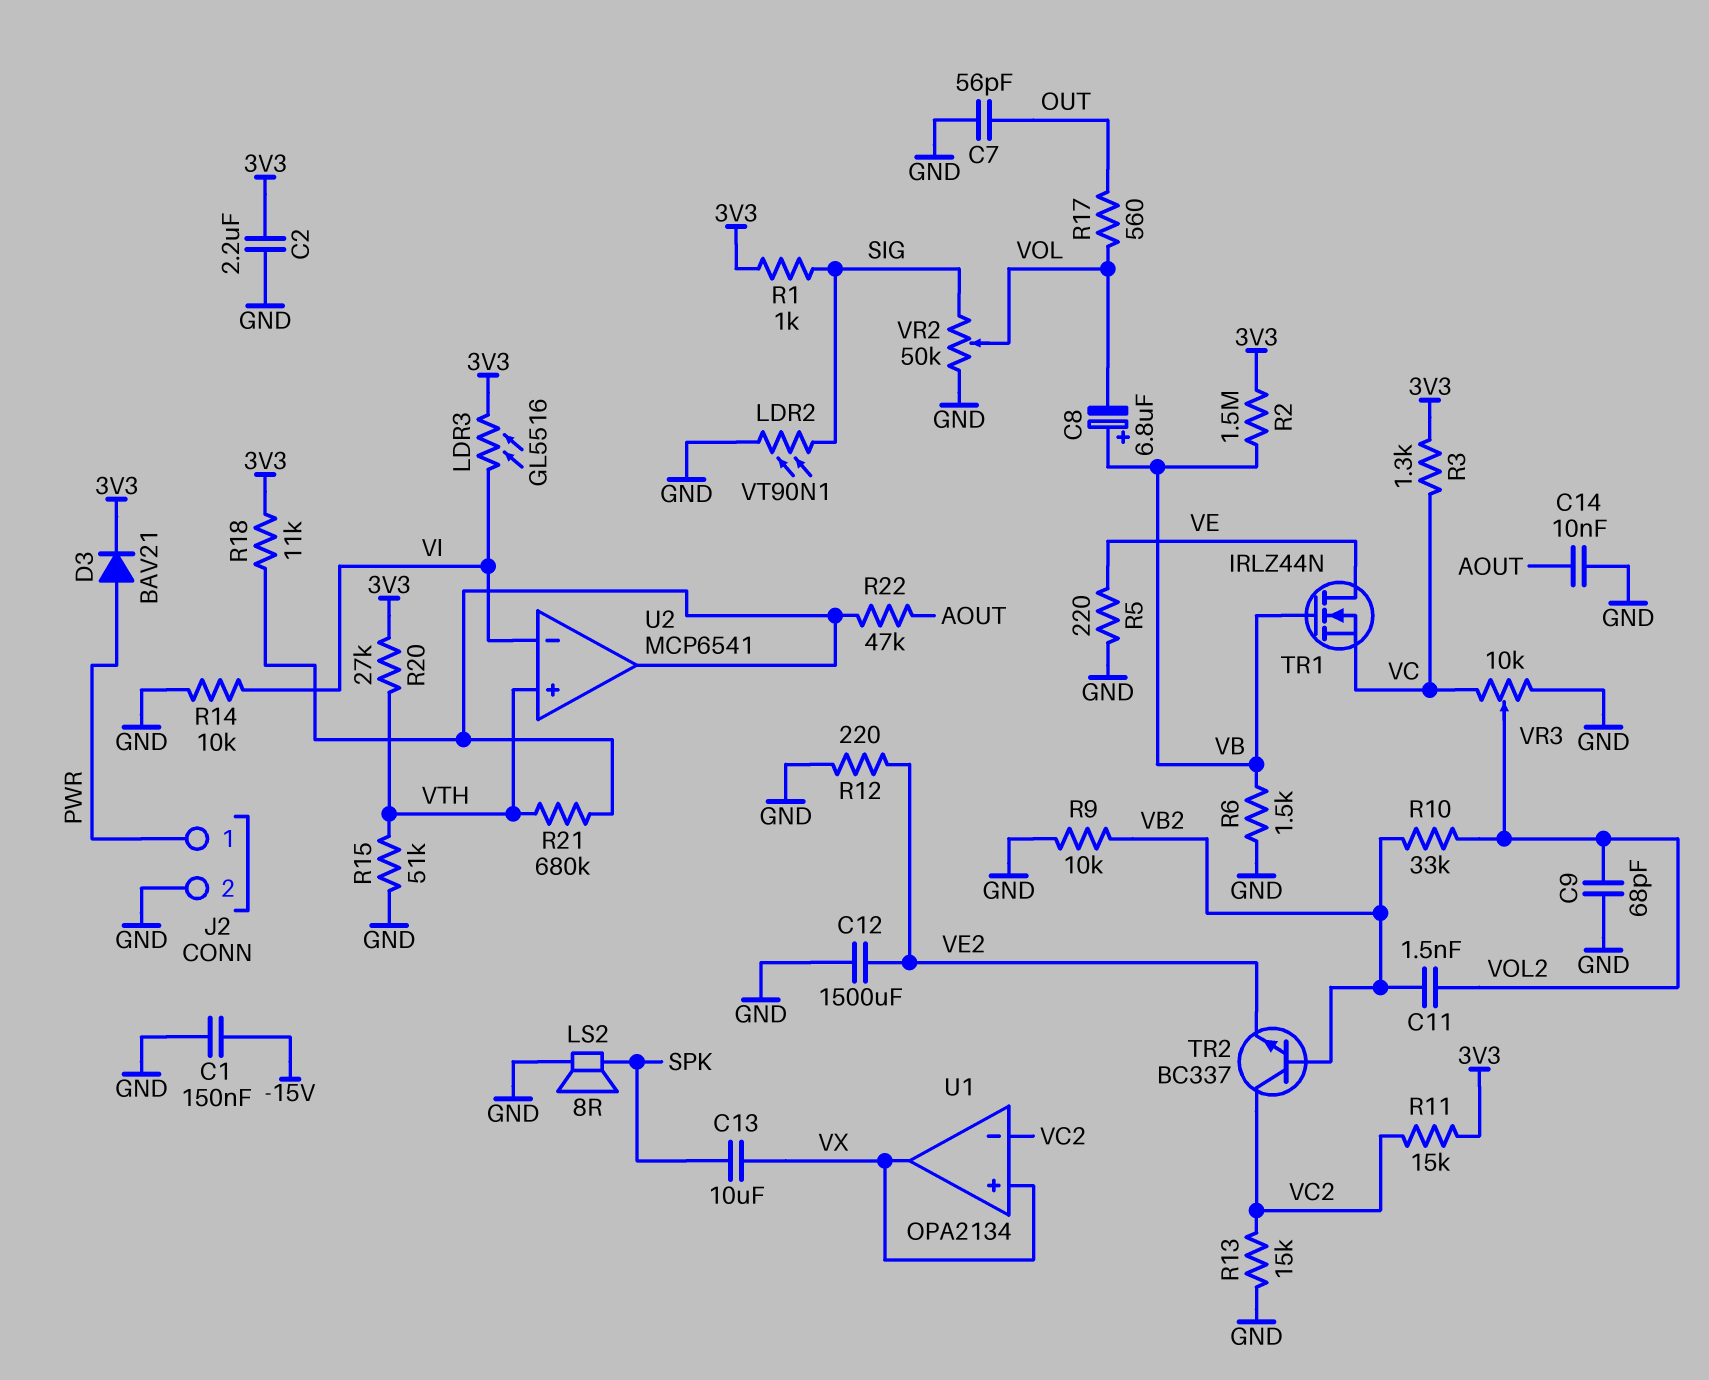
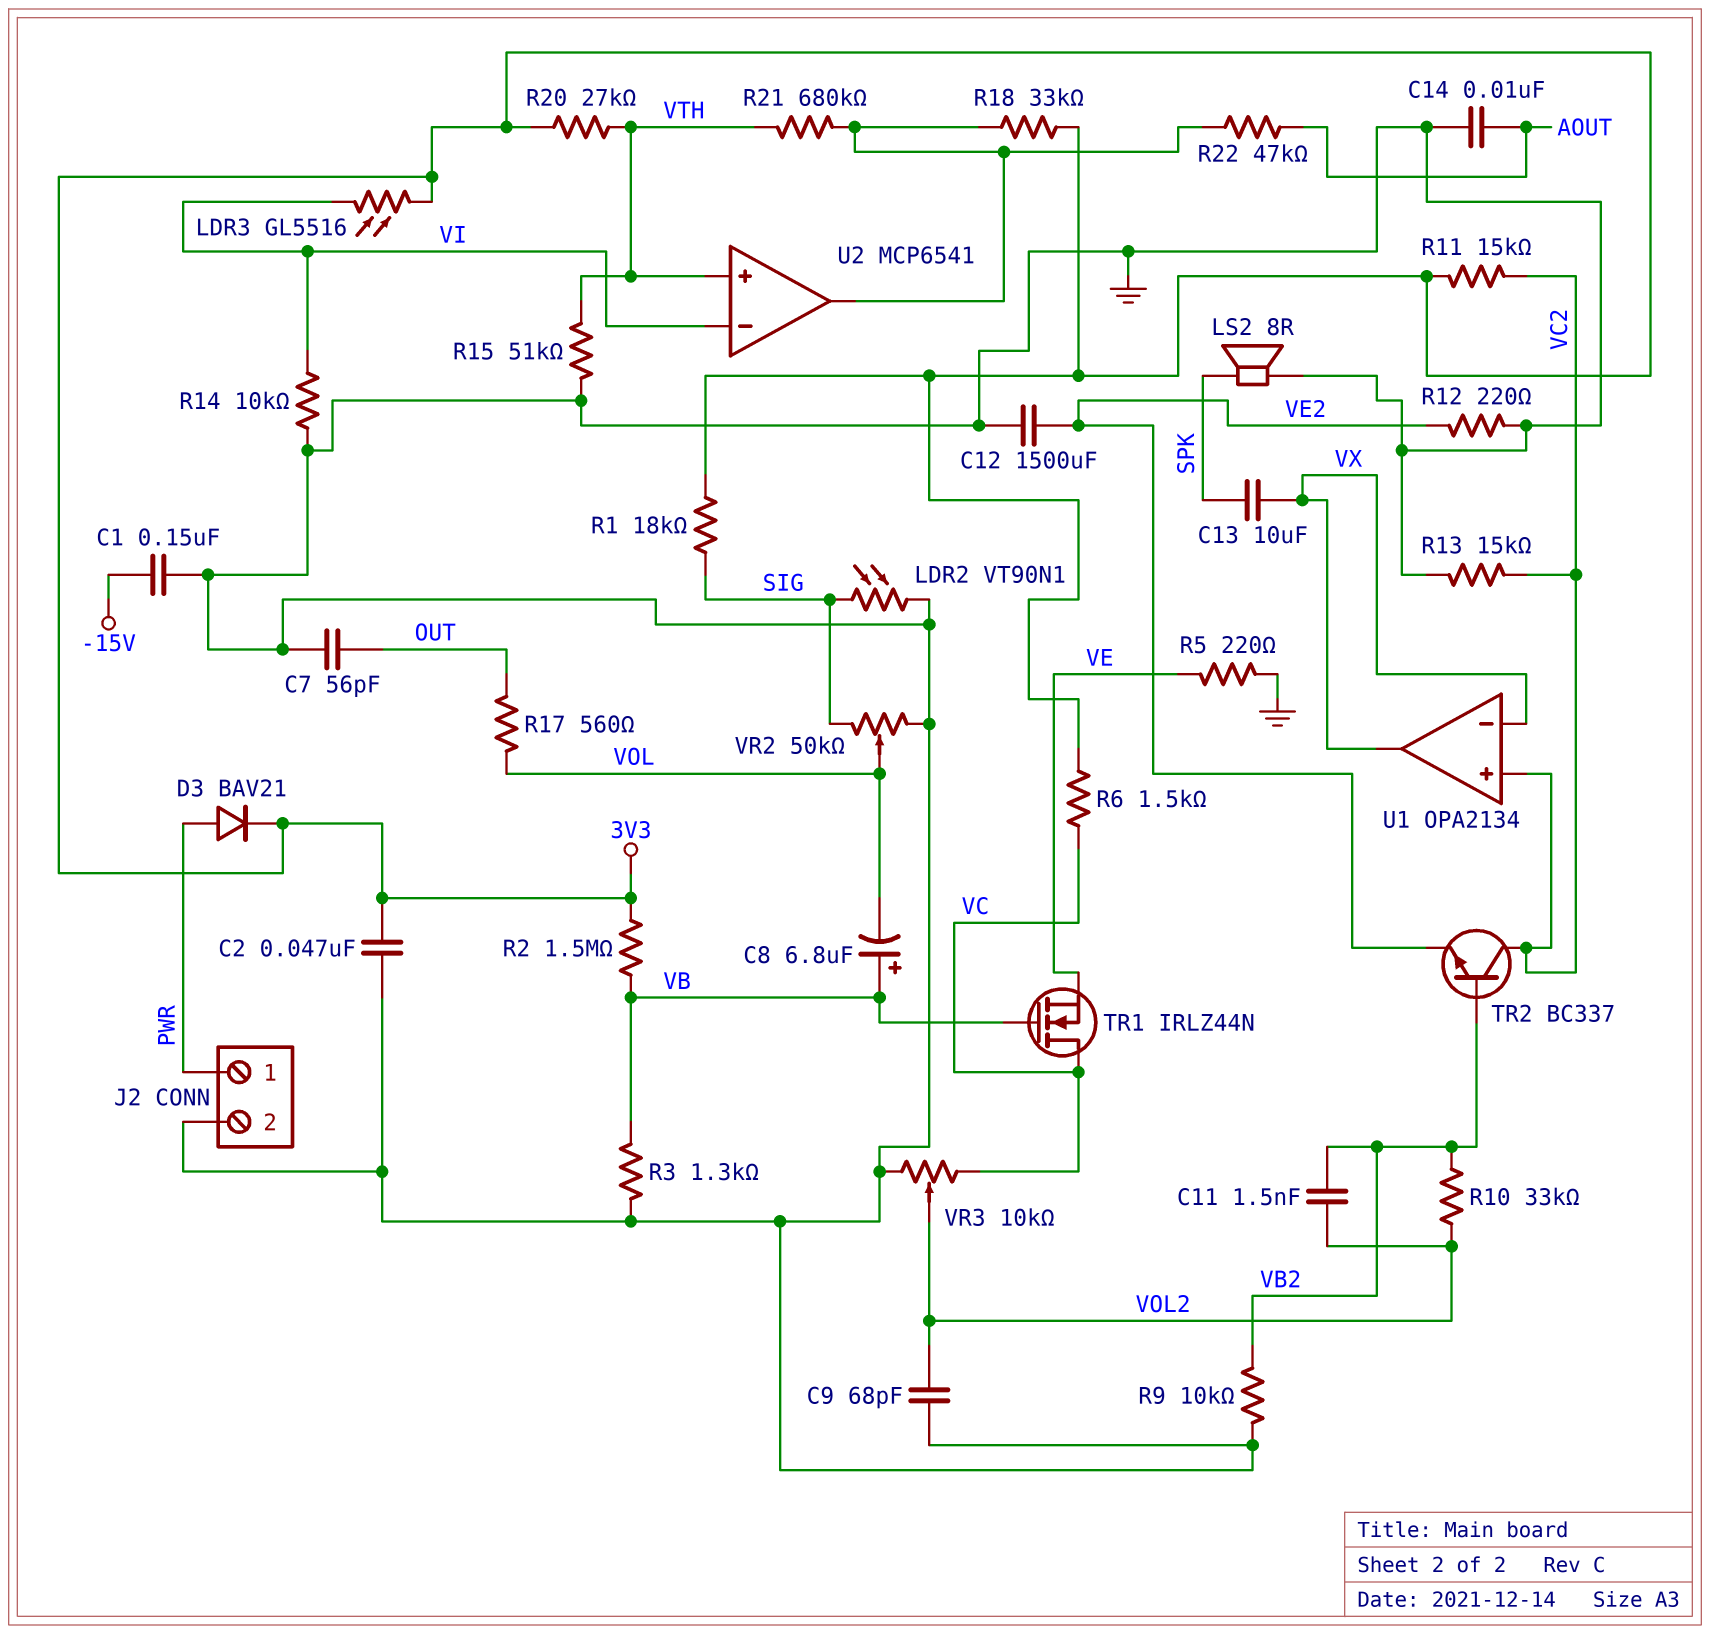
C2: 2.2uF (3V3, GND) -> 47nF (3V3, GND)
R1: 1k (3V3, SIG) -> 18k (3V3, SIG)
R3: 1.3k (3V3, VC) -> 1.3k (GND, VB)
R6: 1.5k (GND, VB) -> 1.5k (3V3, VC)
R18: 11k (3V3, U2/out) -> 33k (3V3, U2/out)
TR1: NMOS IRLZ44N (G VB, D VE, S VC) -> NMOS IRLZ44N (G VB, D VC, S VE)
U1 pin in+: VX -> VC2
U1 pin in-: VC2 -> VX

